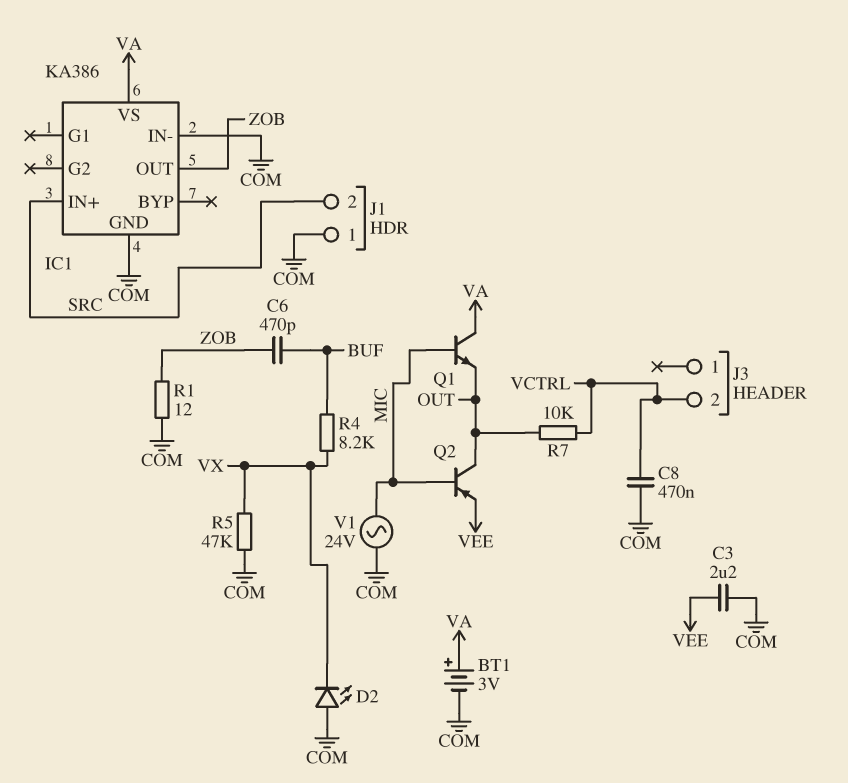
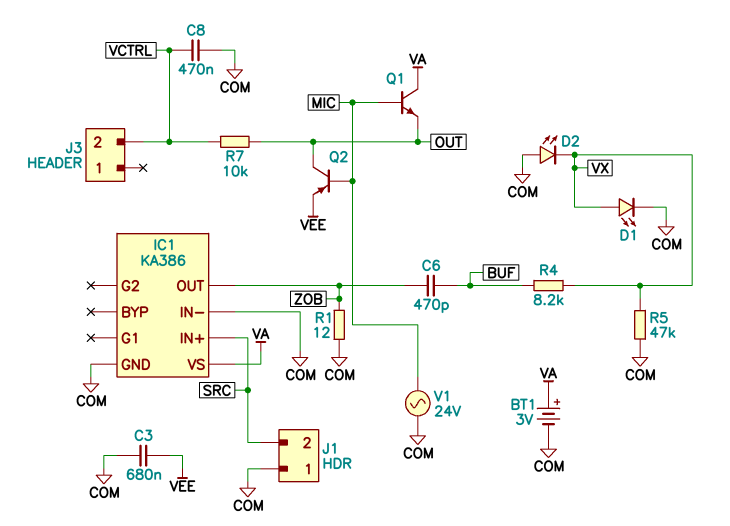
C3: 2.2uF (COM, VEE) -> 680nF (COM, VEE)
D1: none -> LED (A VX, K COM)

